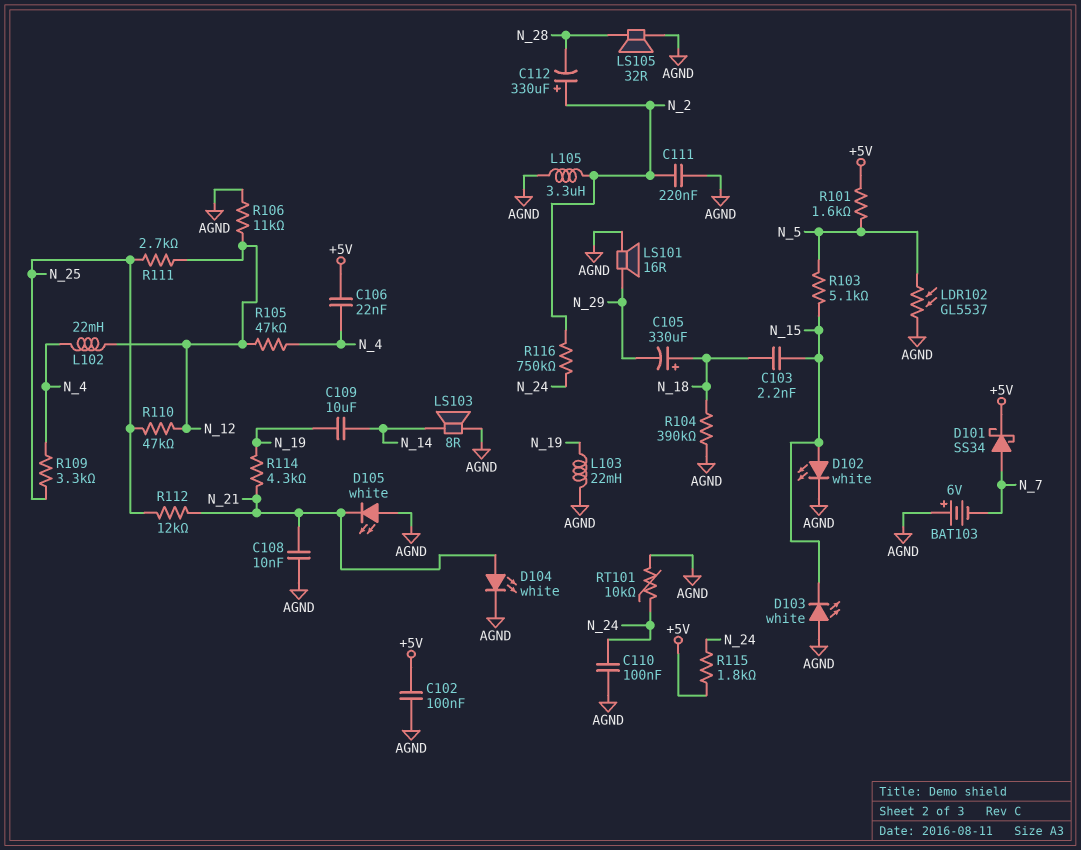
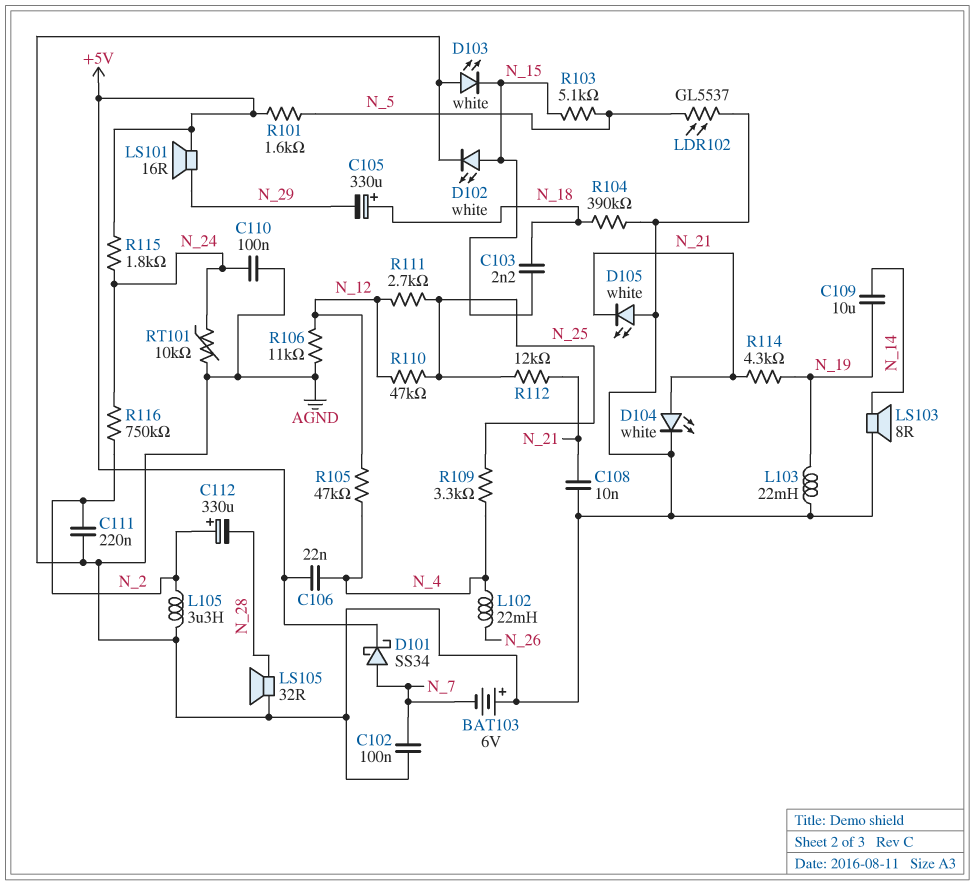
C102: 100nF (+5V, AGND) -> 100nF (AGND, N_7)
L102: 22mH (N_4, N_12) -> 22mH (N_4, N_26)
LS101: speaker 16R (AGND, N_29) -> speaker 16R (+5V, N_29)

